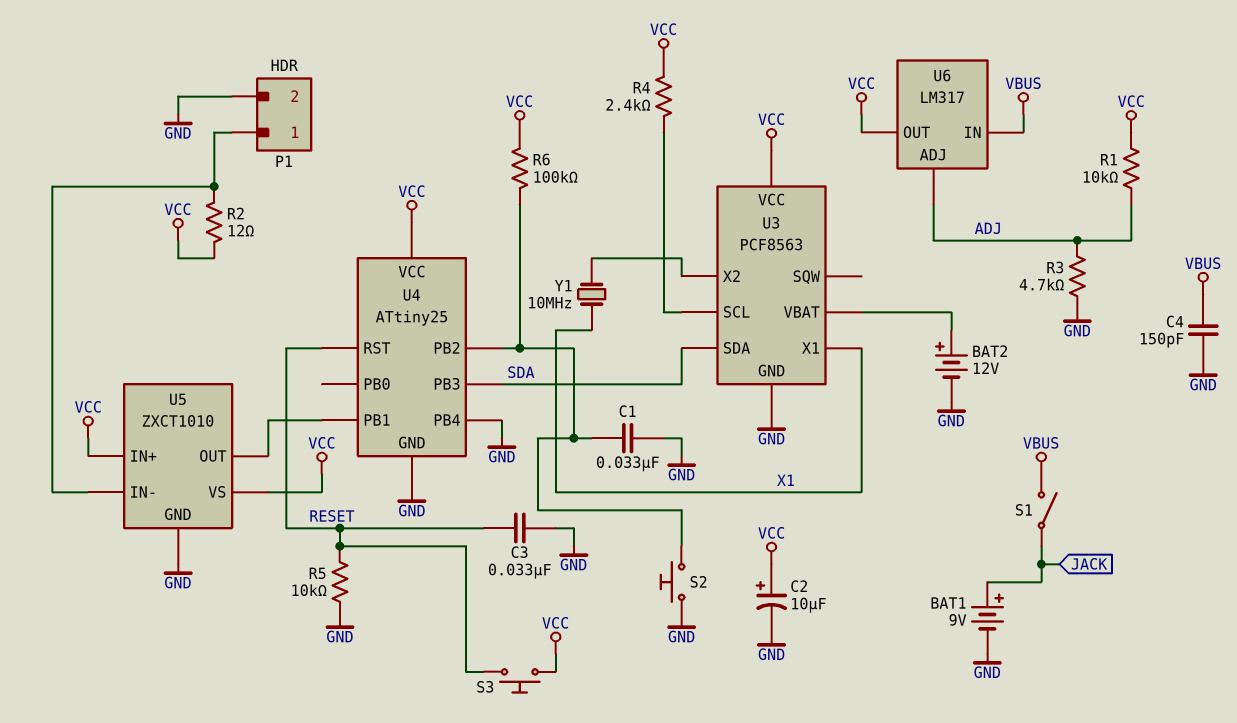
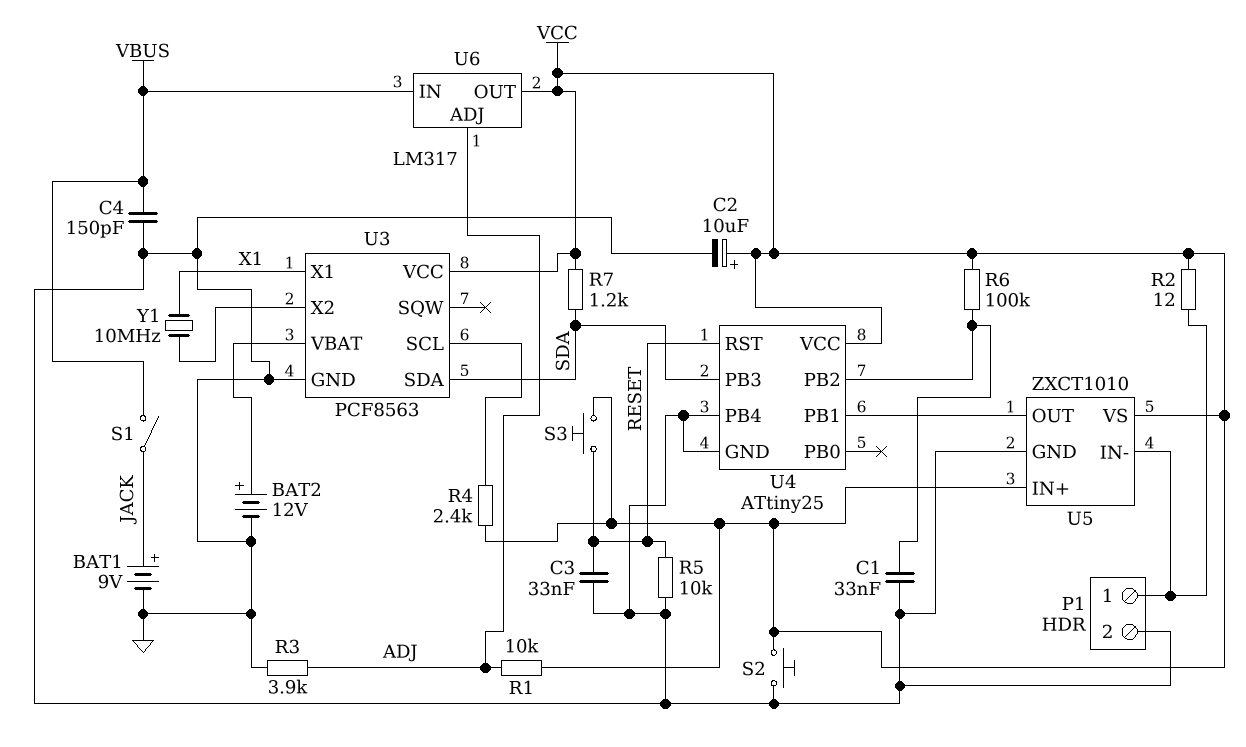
R3: 4.7k (ADJ, GND) -> 3.9k (ADJ, GND)
R7: none -> 1.2k (SDA, VCC)
S2: button (GND, U4/PB2) -> button (GND, VCC)

